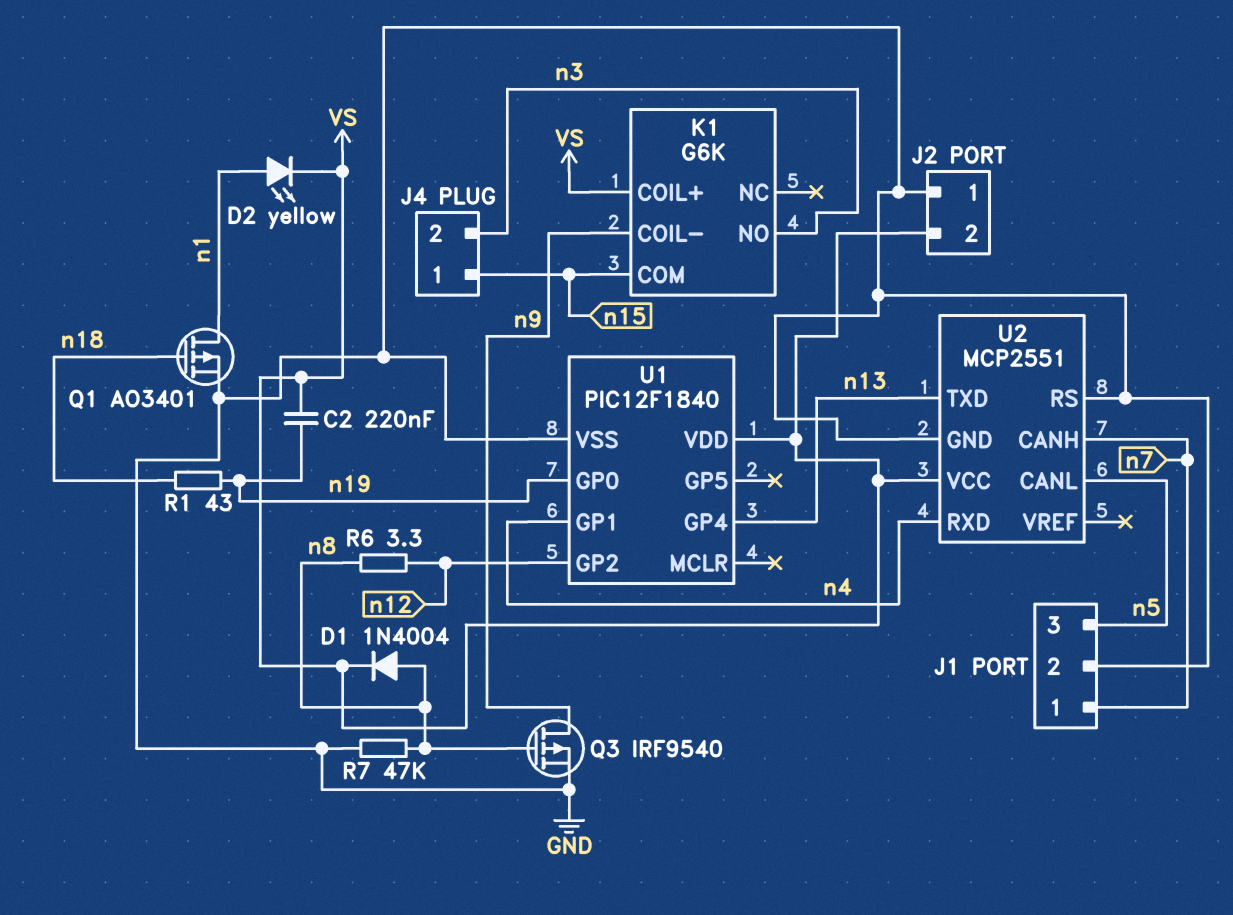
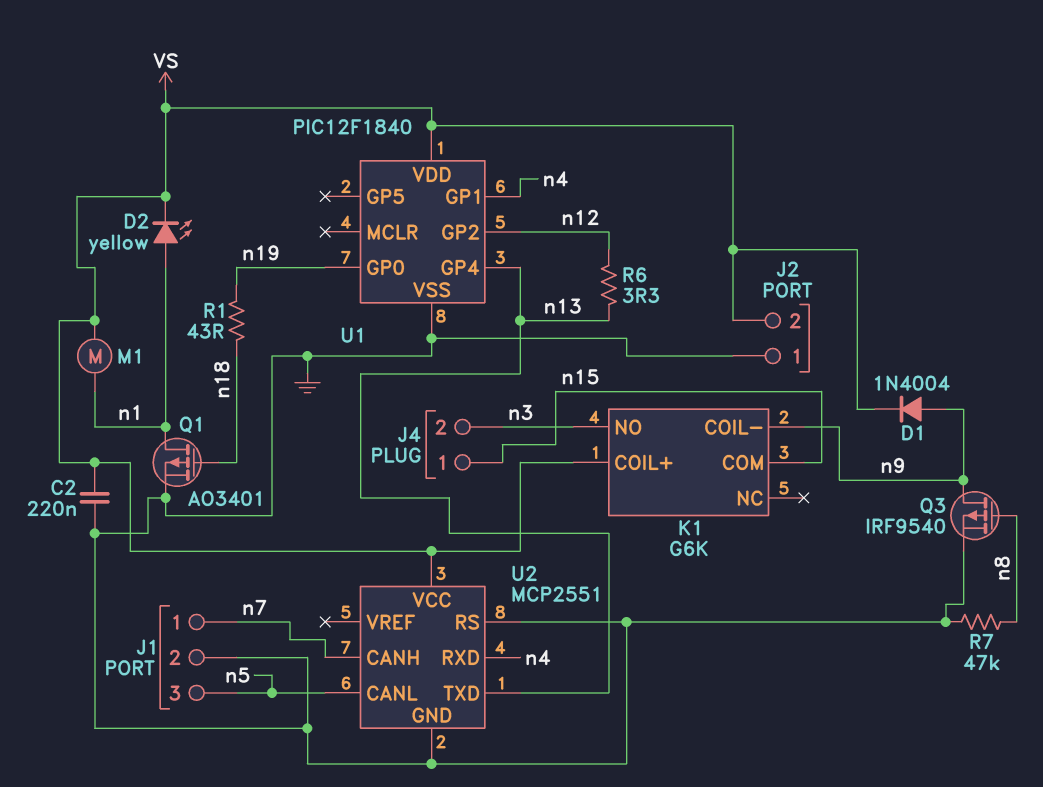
C2: 220nF (VS, n19) -> 220nF (GND, VS)
D1: diode 1N4004 (A n8, K VS) -> diode 1N4004 (A n9, K VS)
M1: none -> motor (VS, n1)
R6: 3.3 (n8, n12) -> 3.3 (n12, n13)

